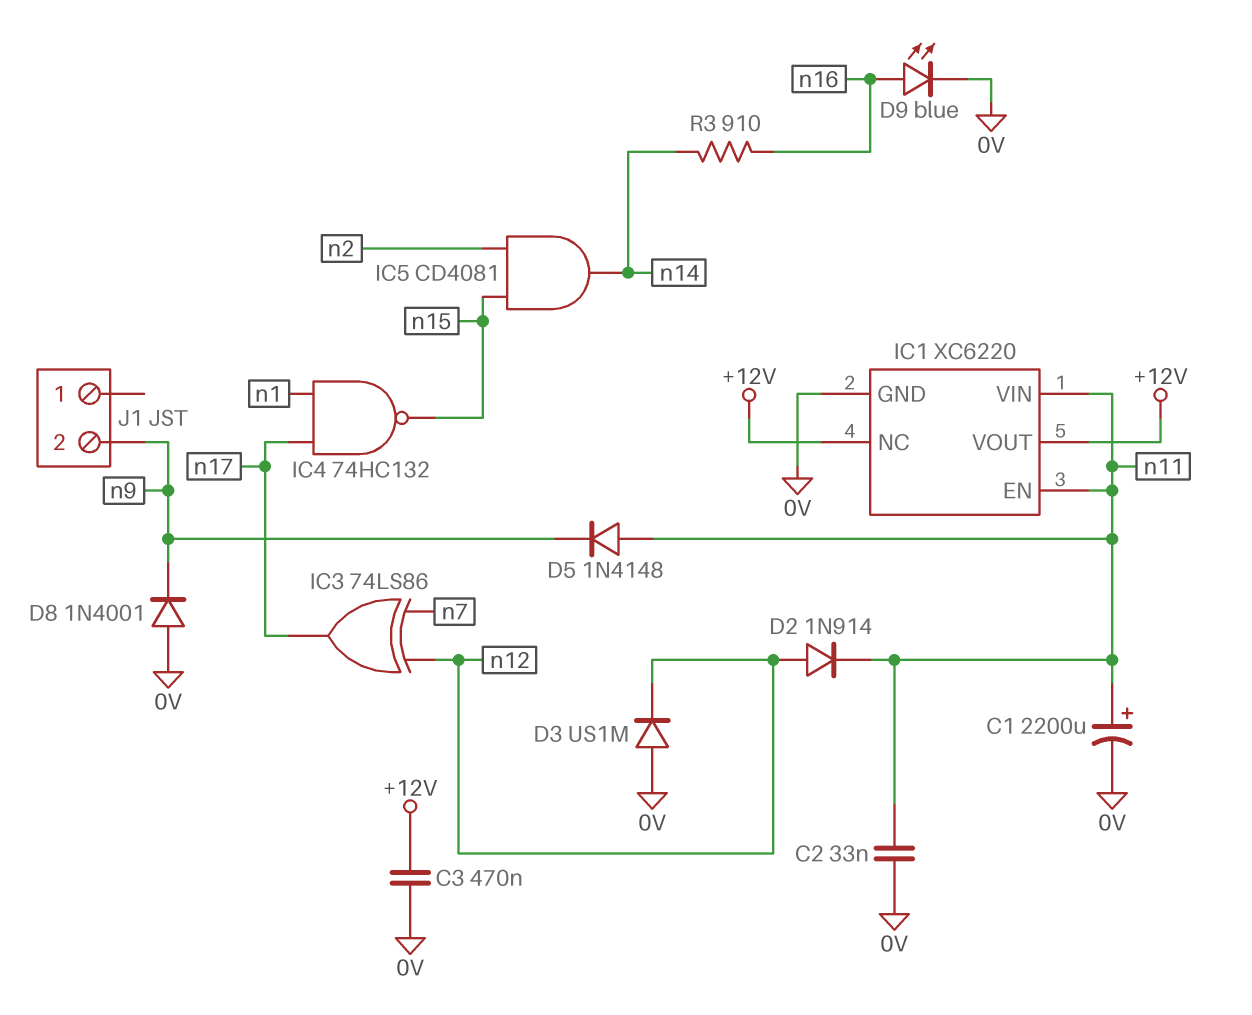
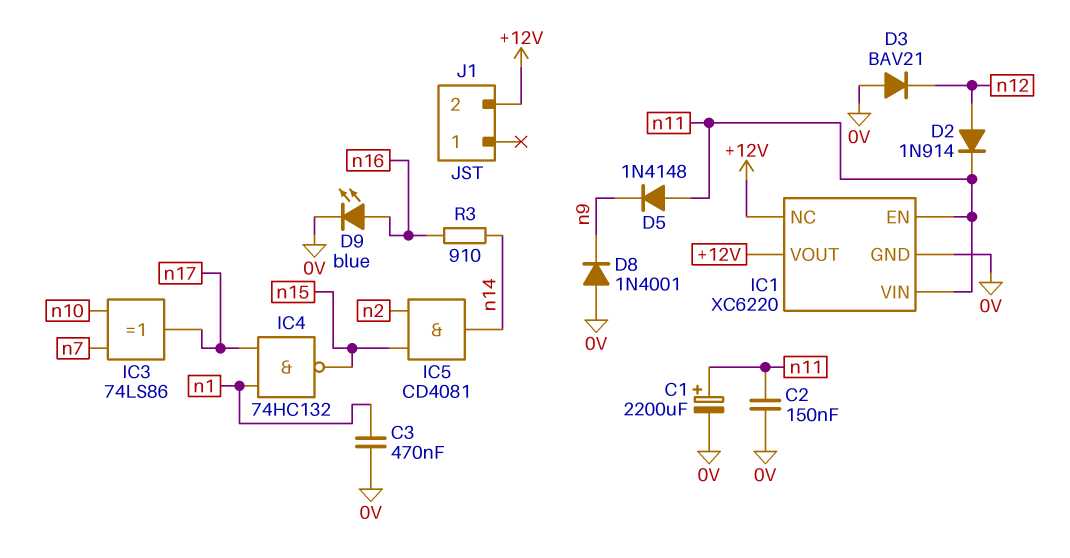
C2: 33nF (0V, n11) -> 150nF (0V, n11)
C3: 470nF (+12V, 0V) -> 470nF (0V, n1)
D3: diode US1M (A 0V, K n12) -> diode BAV21 (A 0V, K n12)
IC3: XOR 74LS86 (in n7, in n12, out n17) -> XOR 74LS86 (in n7, in n10, out n17)
J1 pin 2: n9 -> +12V

